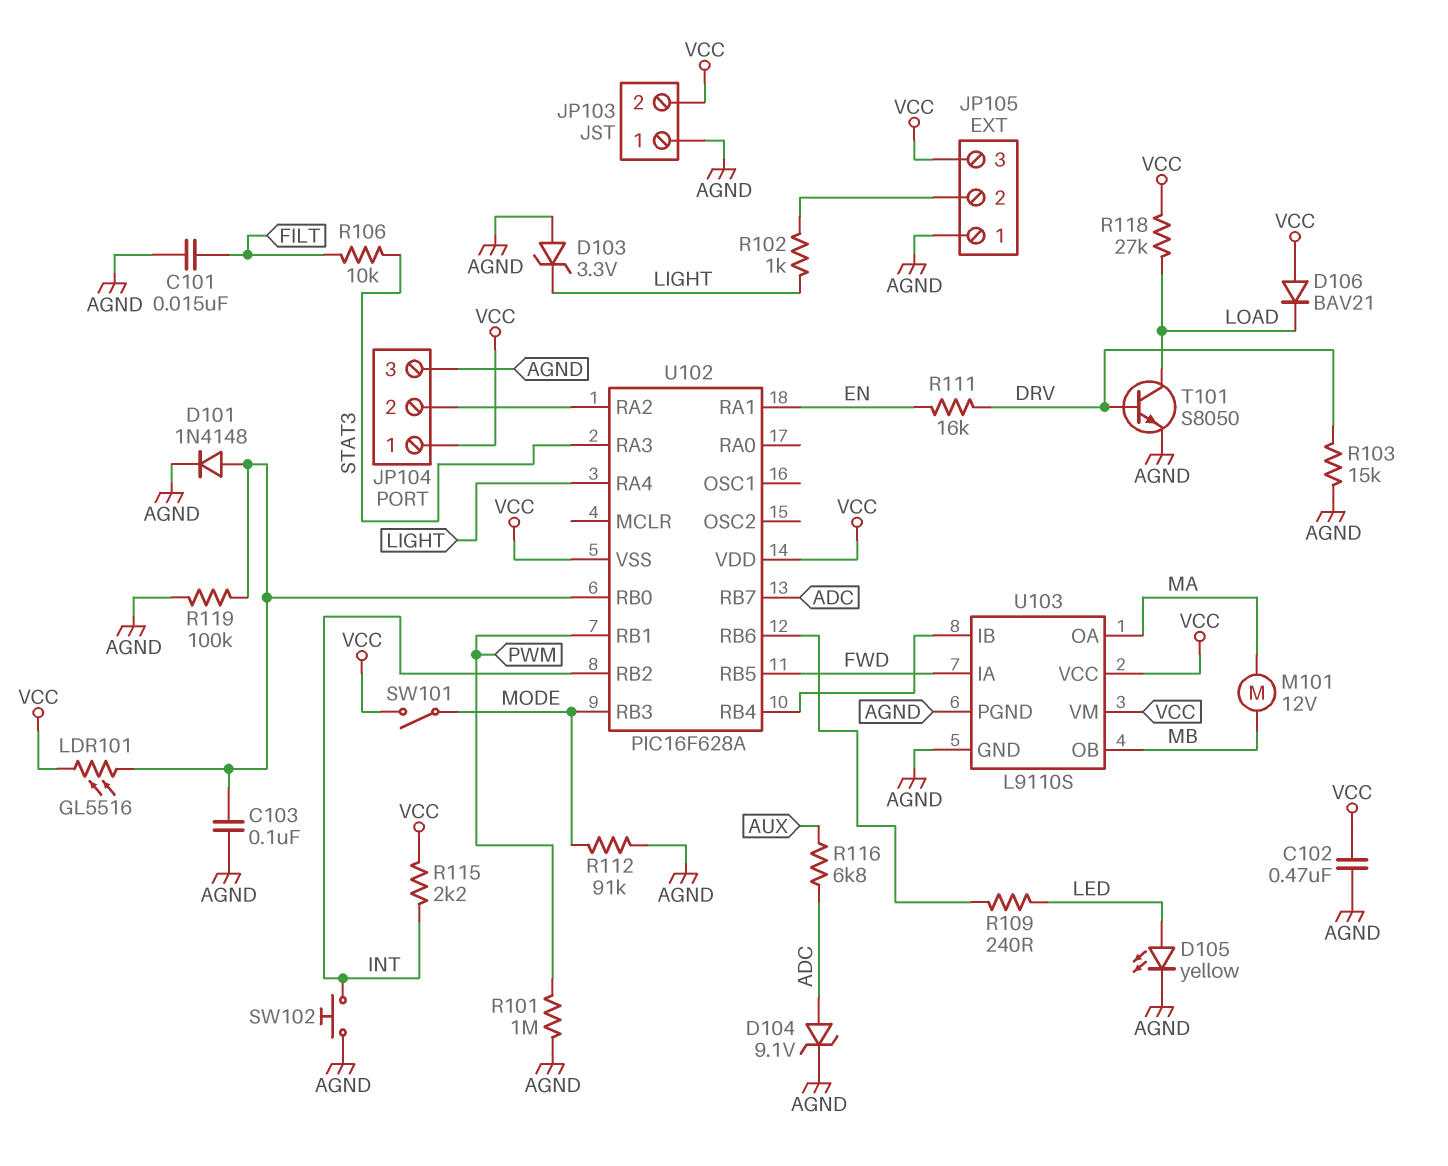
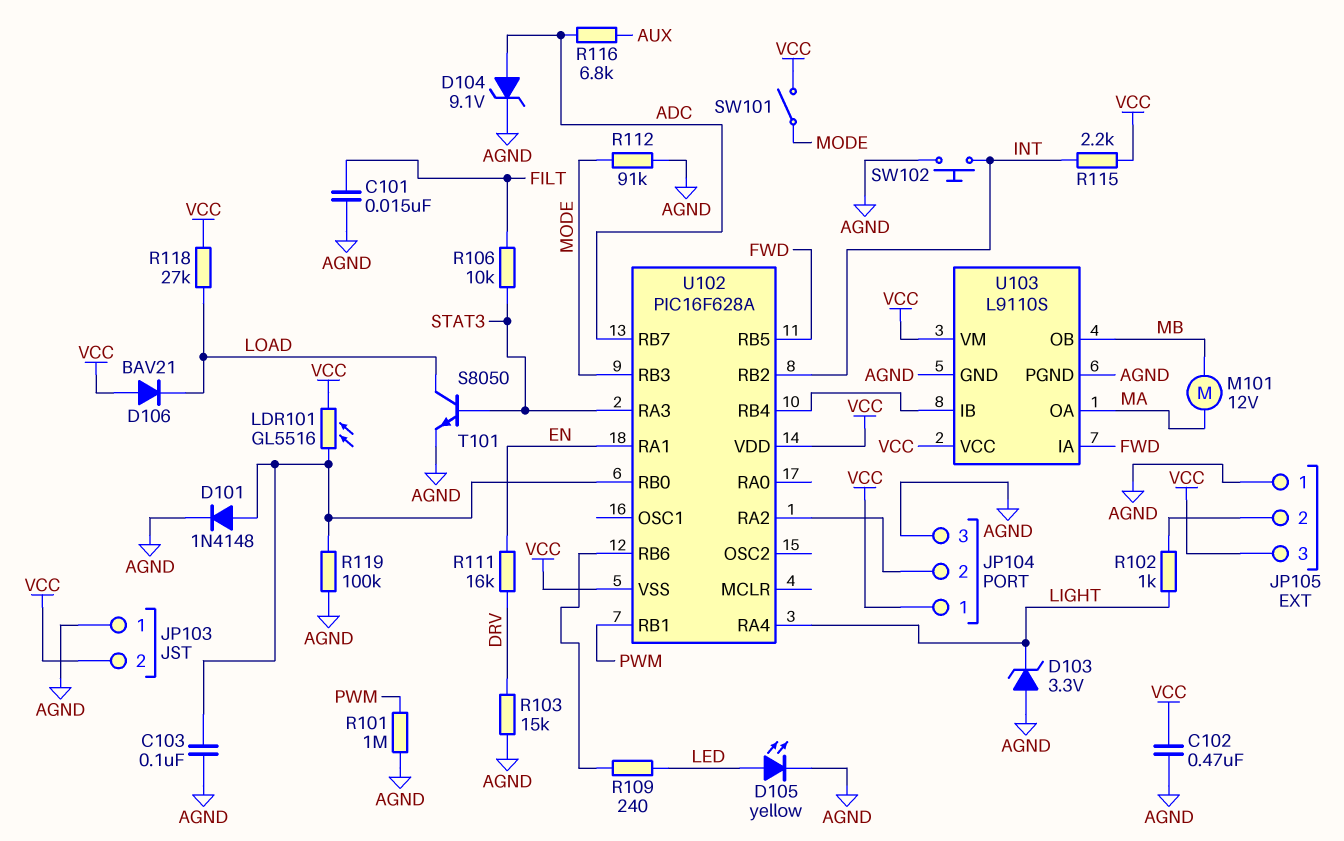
T101: NPN S8050 (B DRV, C LOAD, E AGND) -> NPN S8050 (B STAT3, C LOAD, E AGND)

